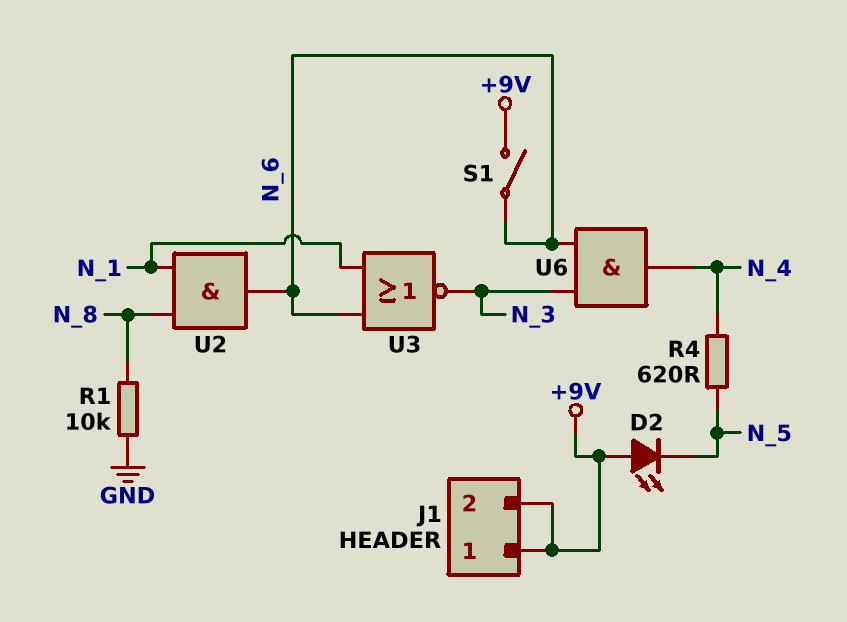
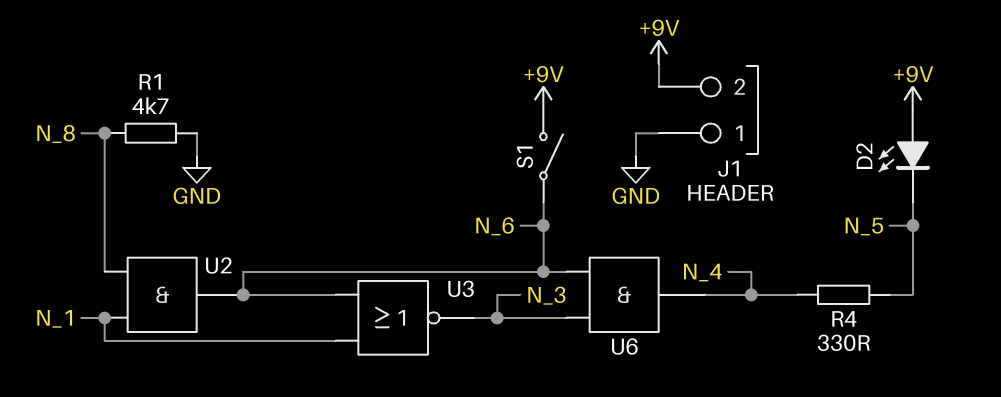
J1 pin 1: +9V -> GND
R1: 10k (GND, N_8) -> 4.7k (GND, N_8)
R4: 620 (N_4, N_5) -> 330 (N_4, N_5)

